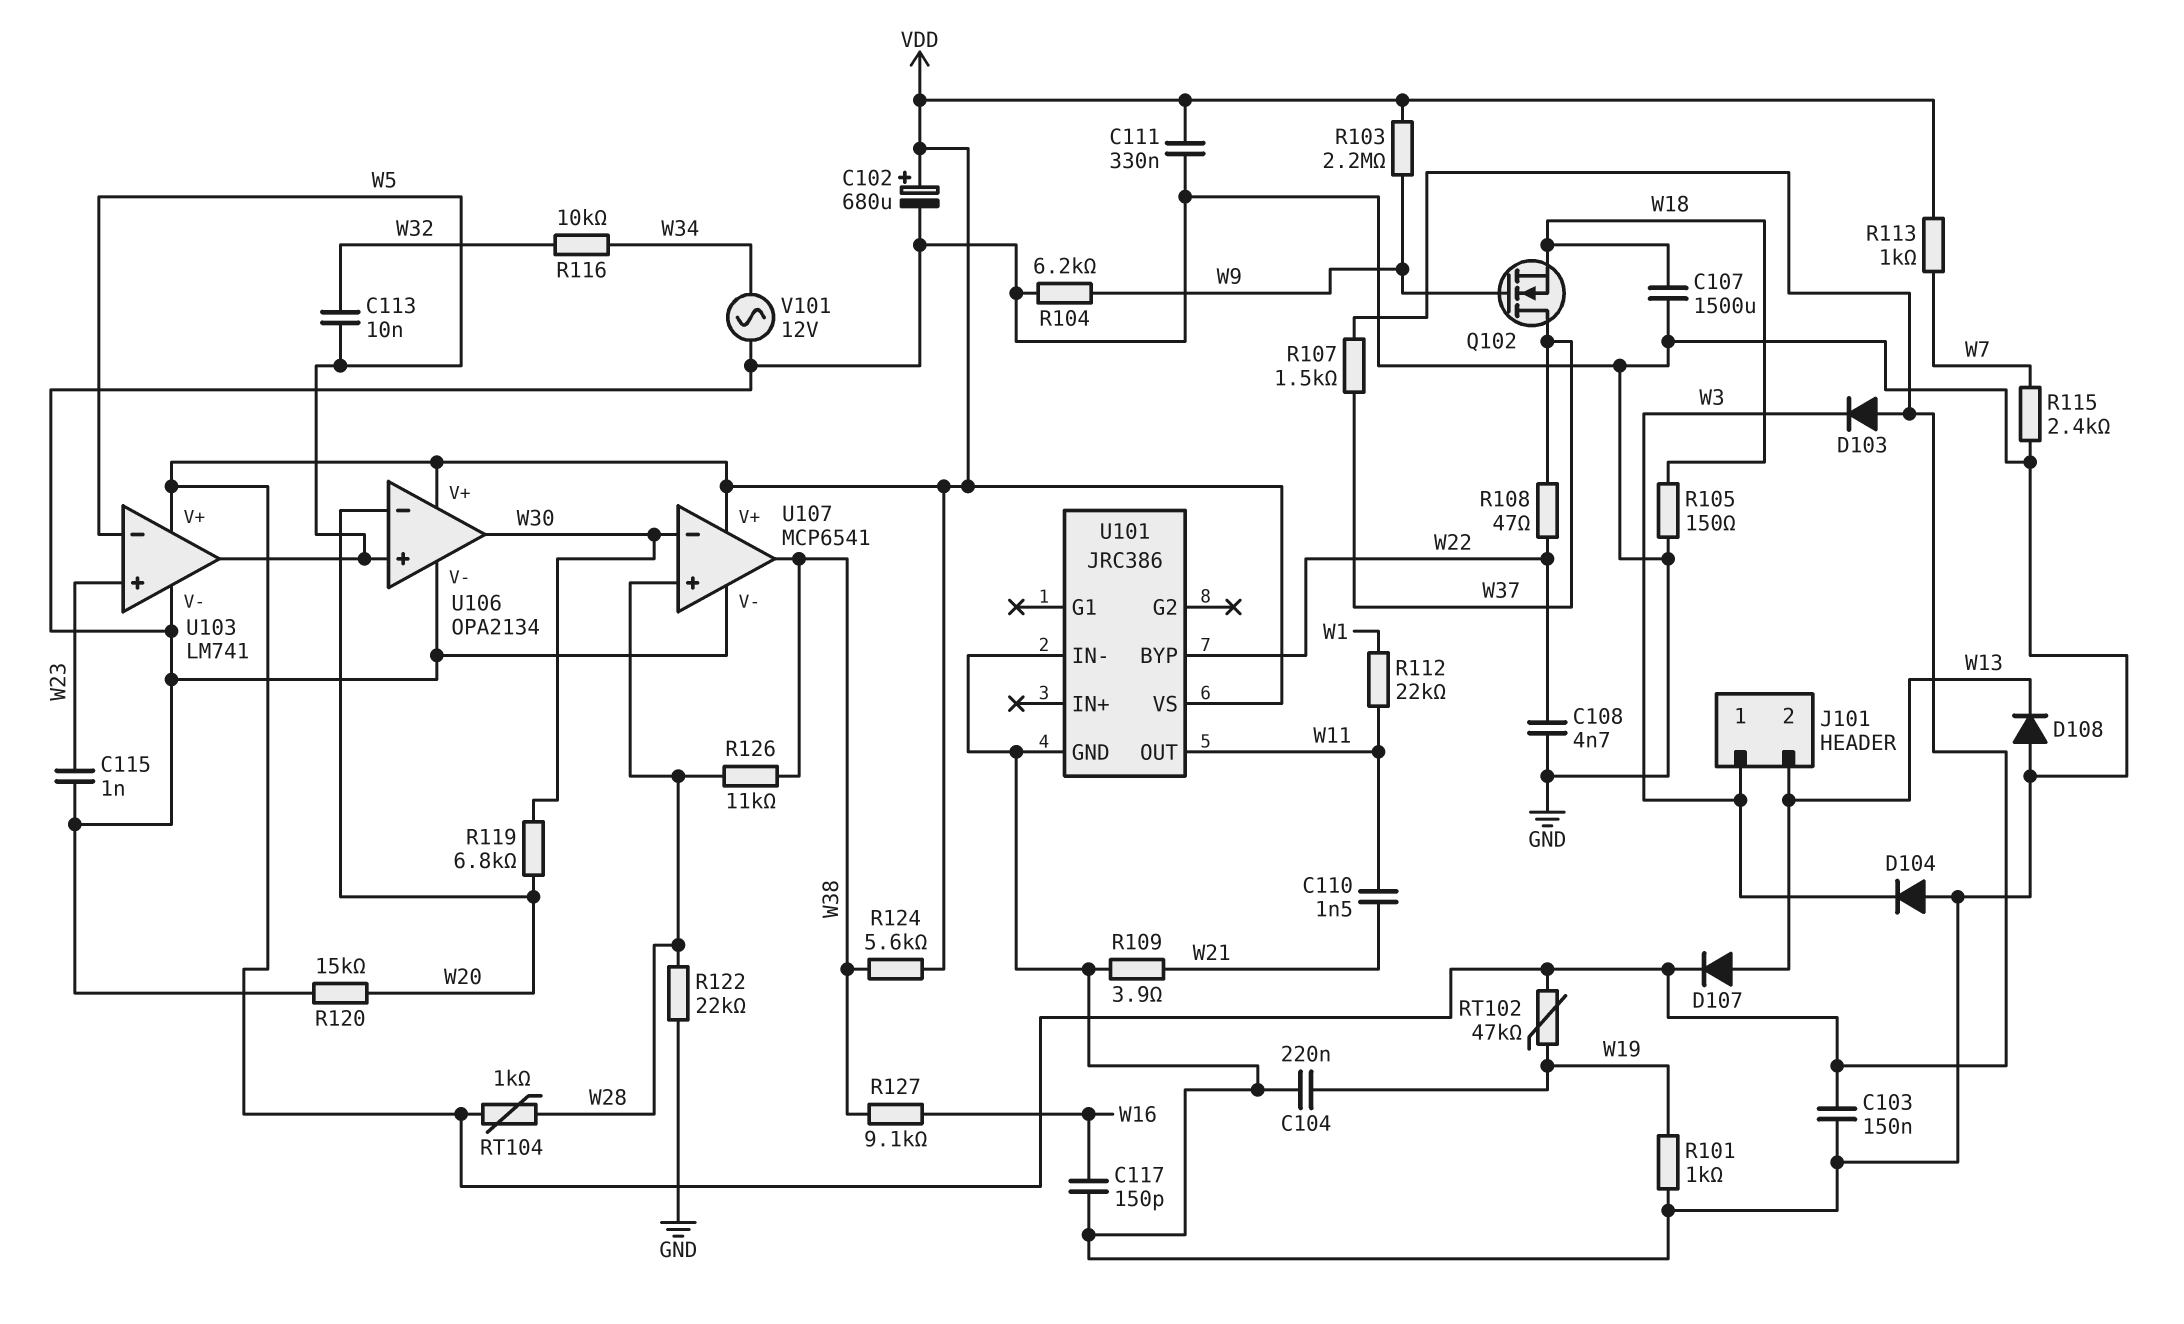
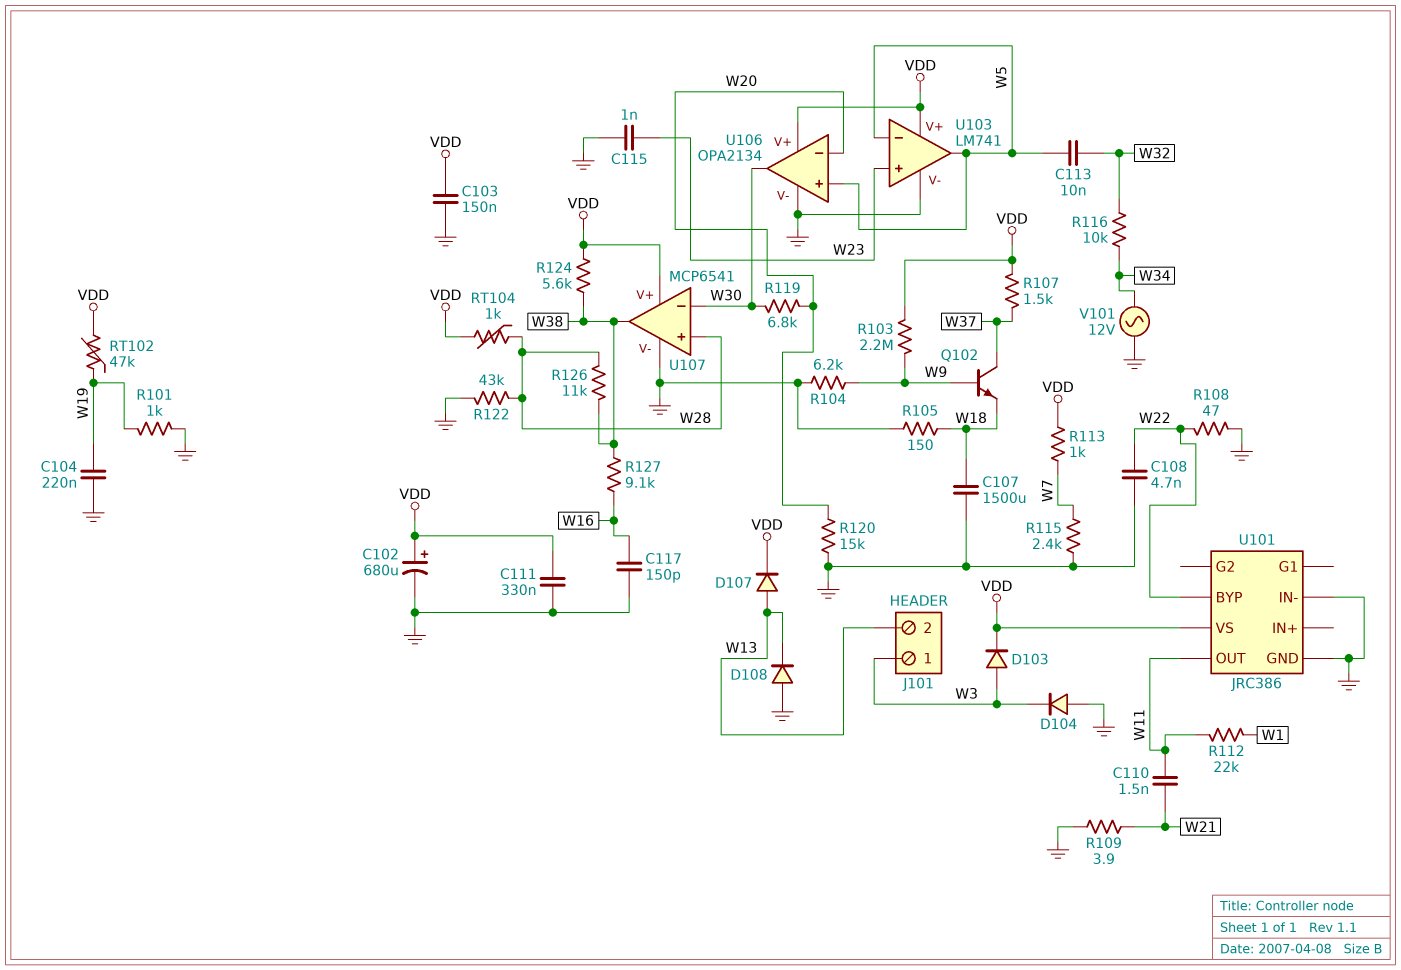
D103: diode (A VDD, K W3) -> diode (A W3, K VDD)
Q102: NMOS (G W9, D W37, S W18) -> NPN (B W9, C W37, E W18)
R108: 47 (W22, W37) -> 47 (GND, W22)
R122: 22k (GND, W28) -> 43k (GND, W28)

